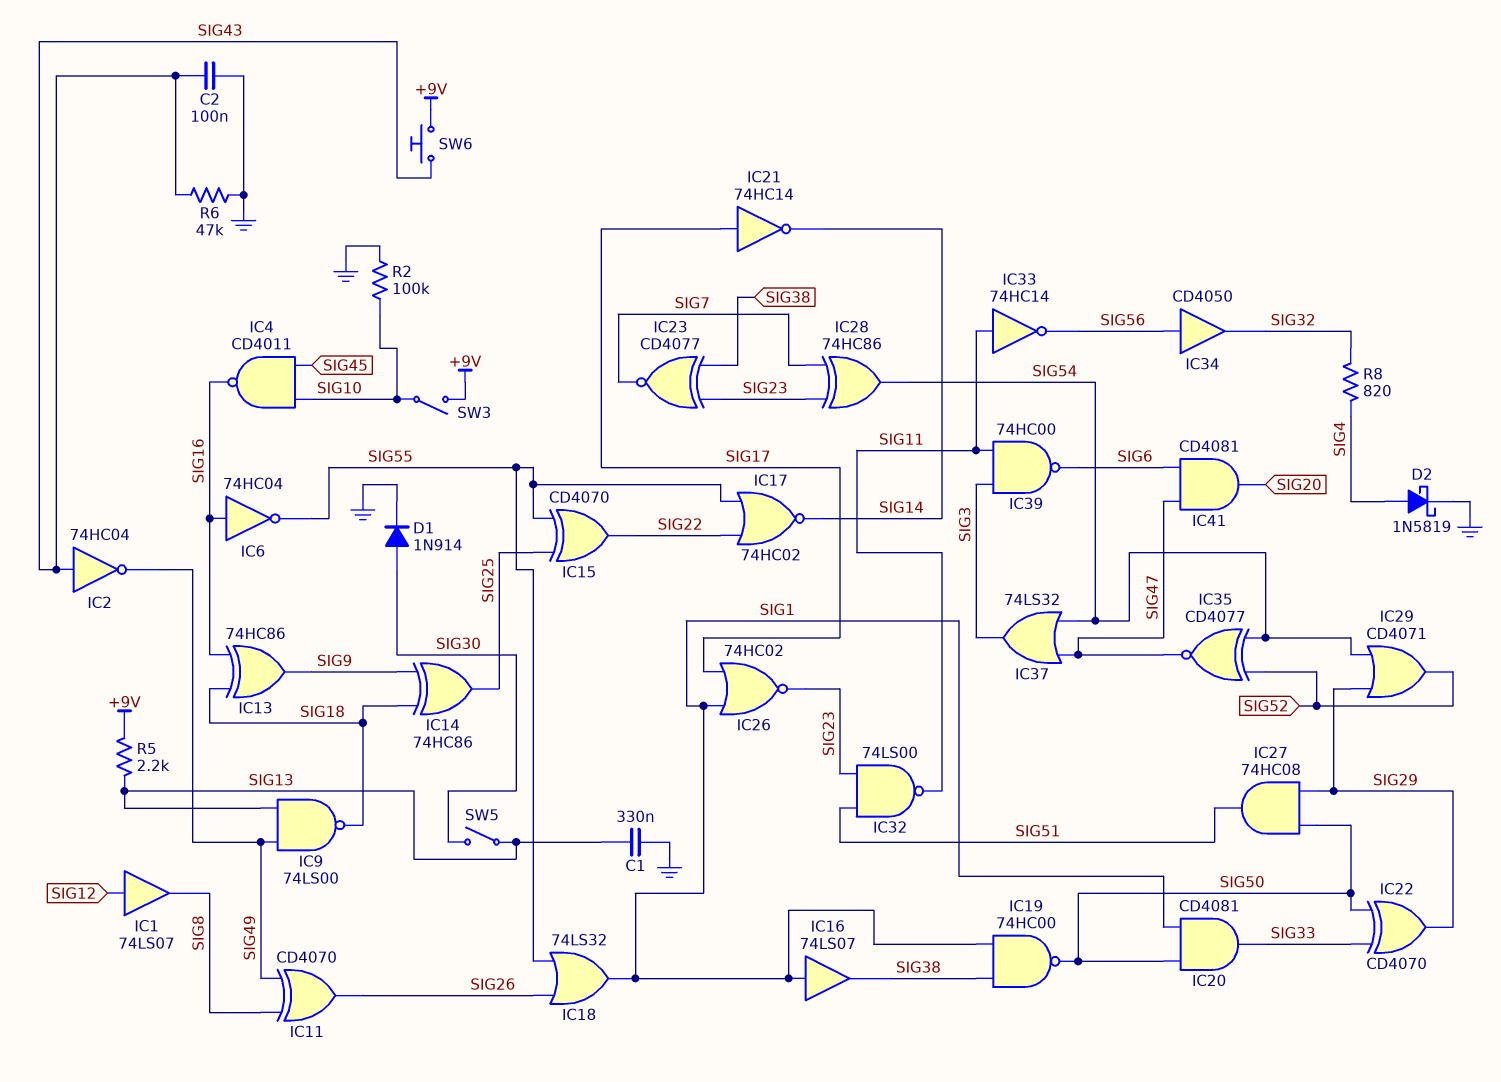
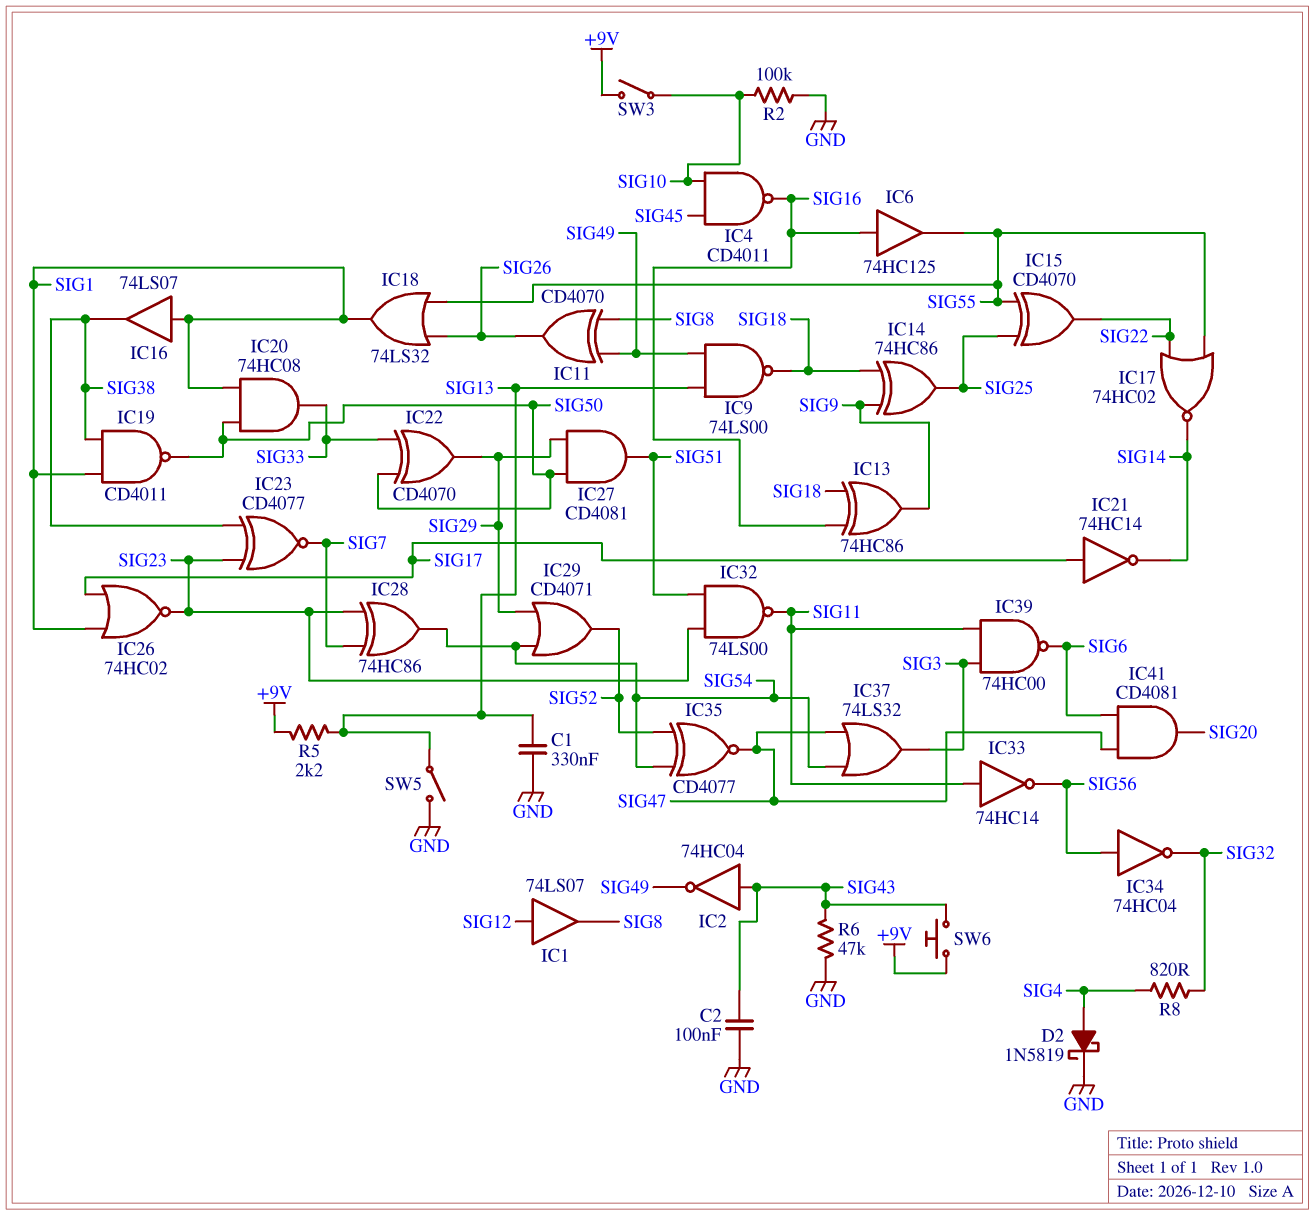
D1: diode 1N914 (A SIG30, K GND) -> none
IC6: NOT 74HC04 (in SIG16, out SIG55) -> buffer 74HC125 (in SIG16, out SIG55)
IC19: NAND 74HC00 (in SIG1, in SIG38, out SIG50) -> NAND CD4011 (in SIG1, in SIG38, out SIG50)
IC20: AND CD4081 (in SIG1, in SIG50, out SIG33) -> AND 74HC08 (in SIG1, in SIG50, out SIG33)
IC27: AND 74HC08 (in SIG29, in SIG50, out SIG51) -> AND CD4081 (in SIG29, in SIG50, out SIG51)
IC34: buffer CD4050 (in SIG56, out SIG32) -> NOT 74HC04 (in SIG56, out SIG32)
SW5: switch (SIG13, SIG30) -> switch (GND, SIG13)

